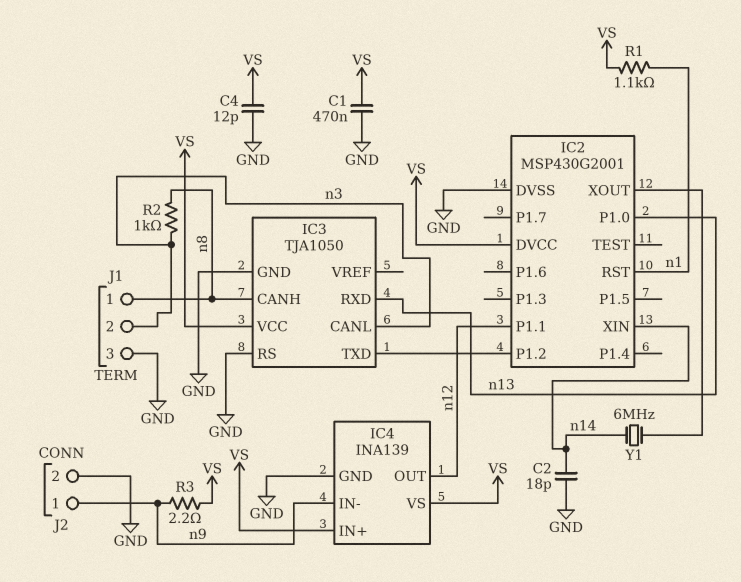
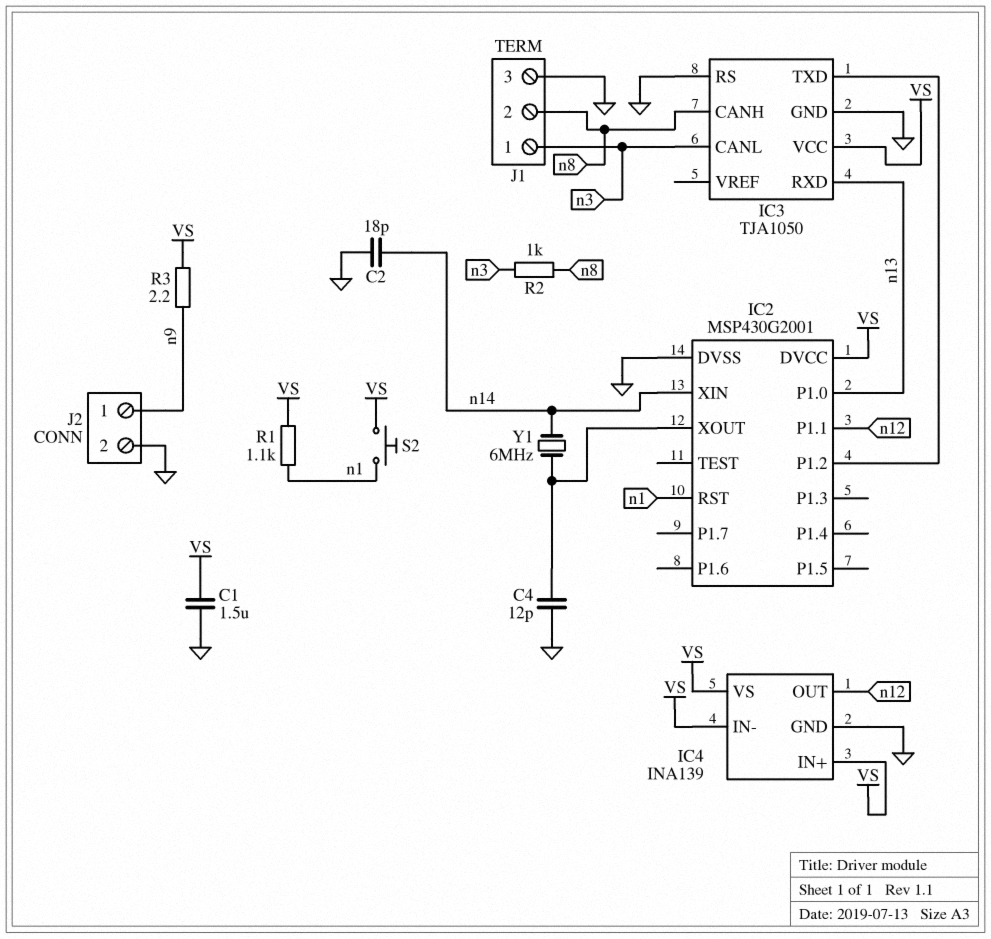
C1: 470nF (GND, VS) -> 1.5uF (GND, VS)
C4: 12pF (GND, VS) -> 12pF (GND, IC2/XOUT)
IC4 pin IN-: n9 -> VS
J1 pin 1: n8 -> n3
J1 pin 2: n3 -> n8
S2: none -> button (VS, n1)

